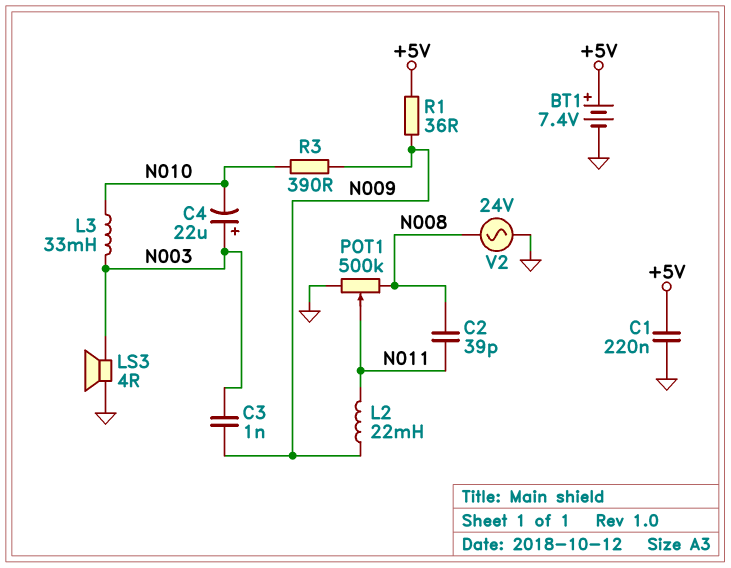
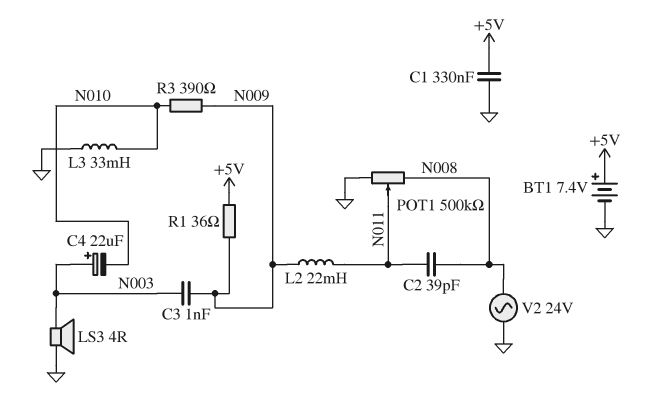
C1: 220nF (+5V, GND) -> 330nF (+5V, GND)
L3: 33mH (N003, N010) -> 33mH (GND, N010)

